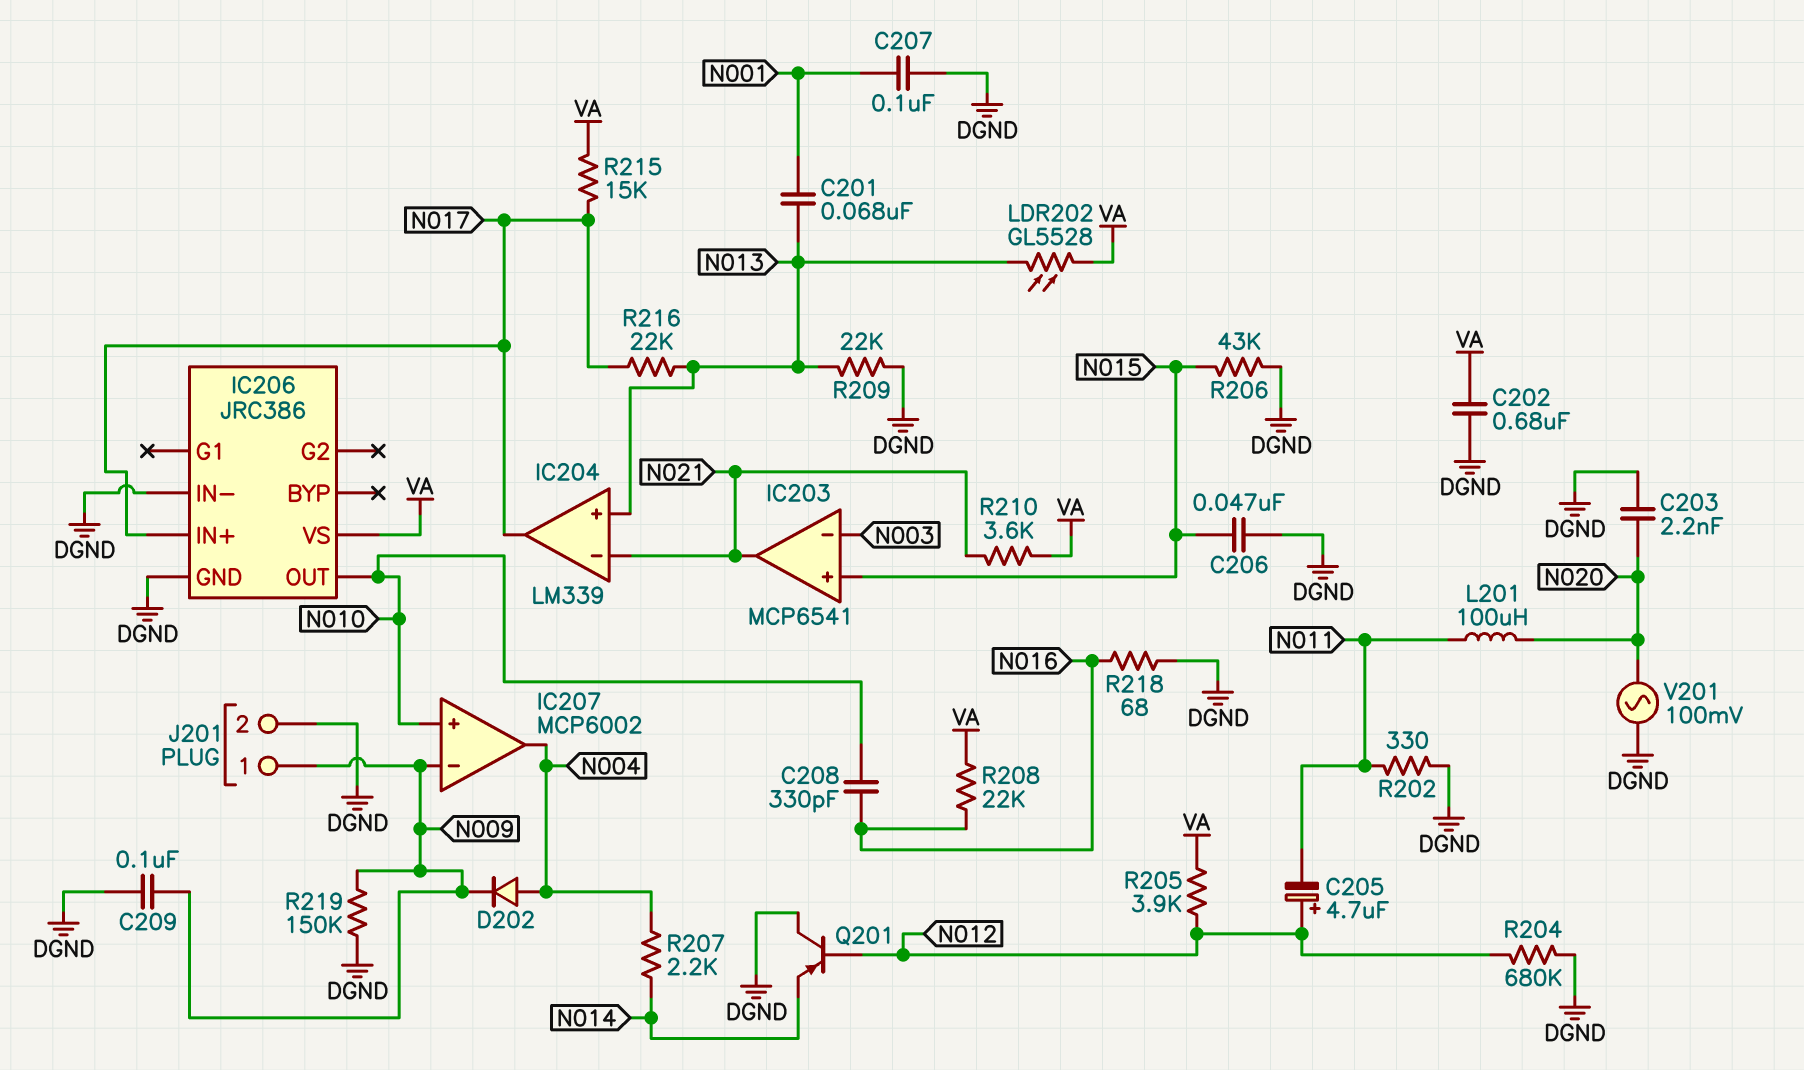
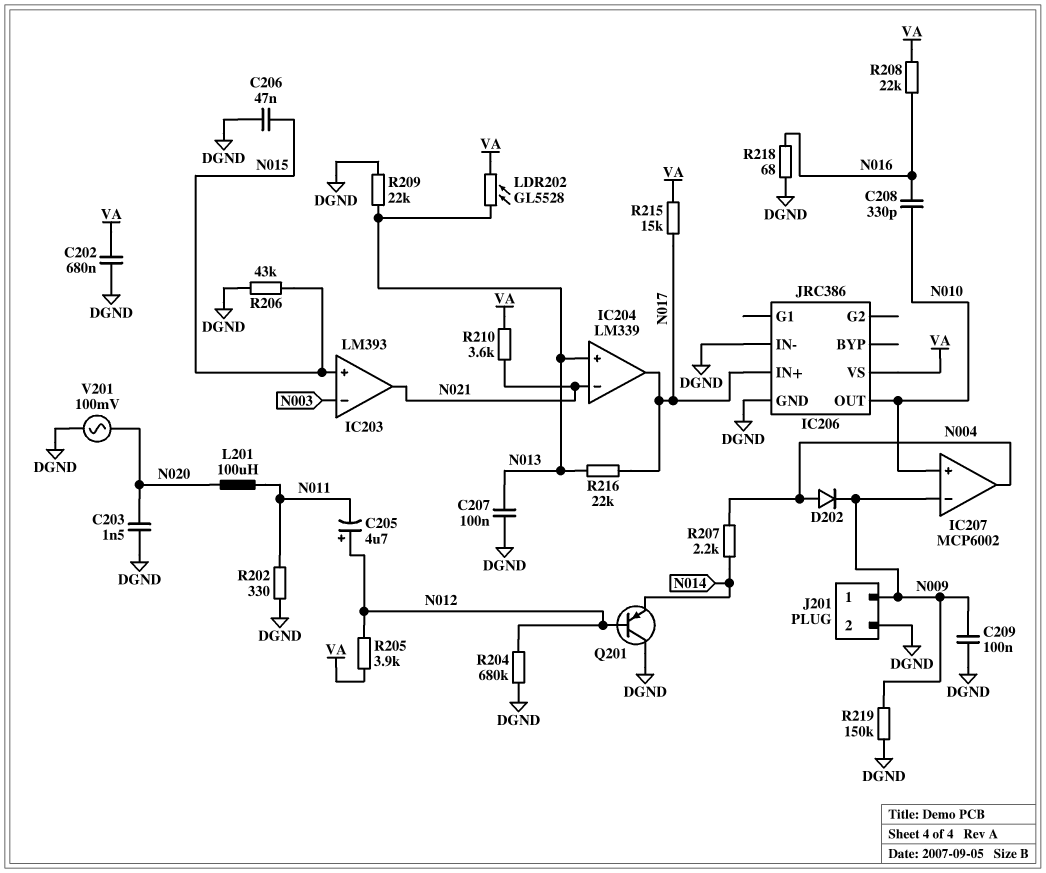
C201: 68nF (N001, N013) -> none
C203: 2.2nF (DGND, N020) -> 1.5nF (DGND, N020)
C207: 100nF (DGND, N001) -> 100nF (DGND, N013)
IC203: MCP6541 -> LM393

